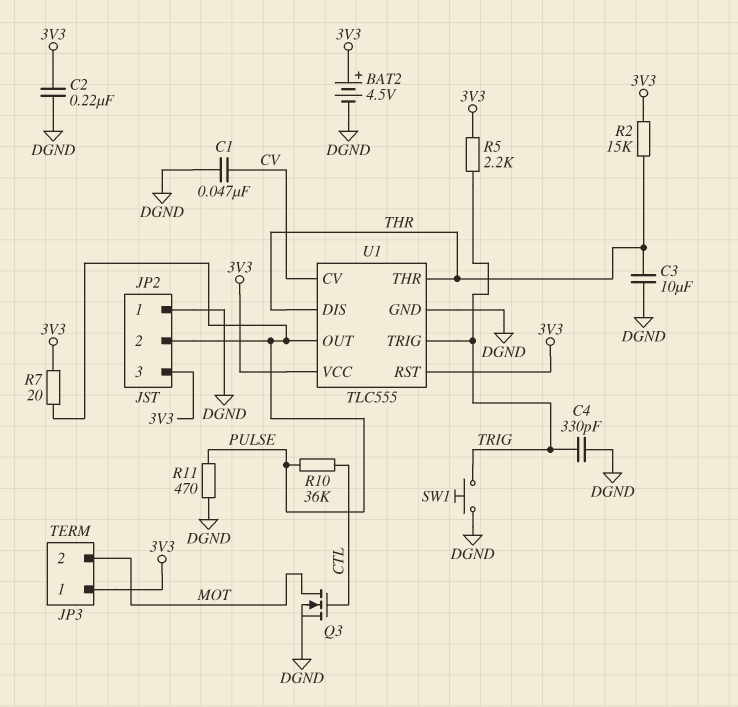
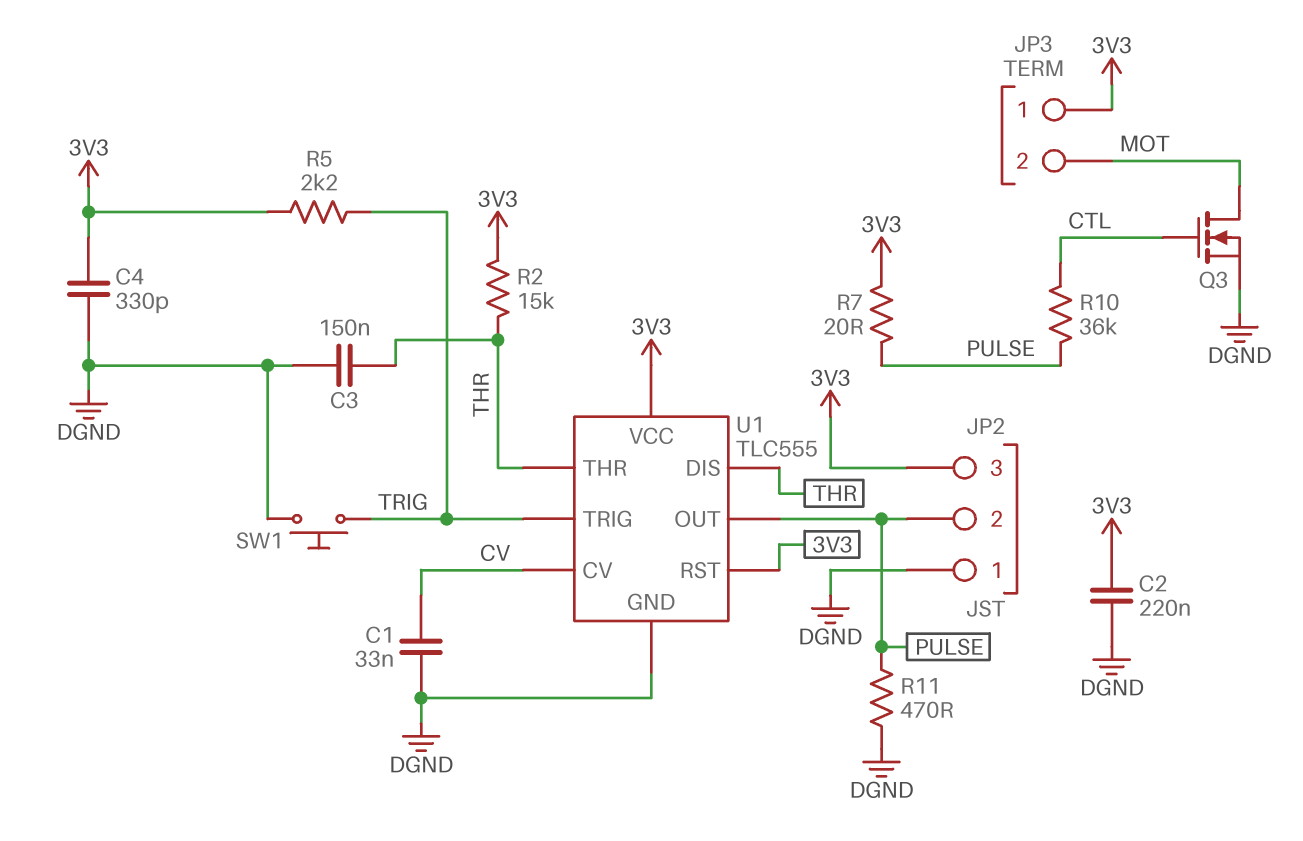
BAT2: 4.5V (plus 3V3, minus DGND) -> none
C1: 47nF (CV, DGND) -> 33nF (CV, DGND)
C3: 10uF (DGND, THR) -> 150nF (DGND, THR)
C4: 330pF (DGND, TRIG) -> 330pF (3V3, DGND)

